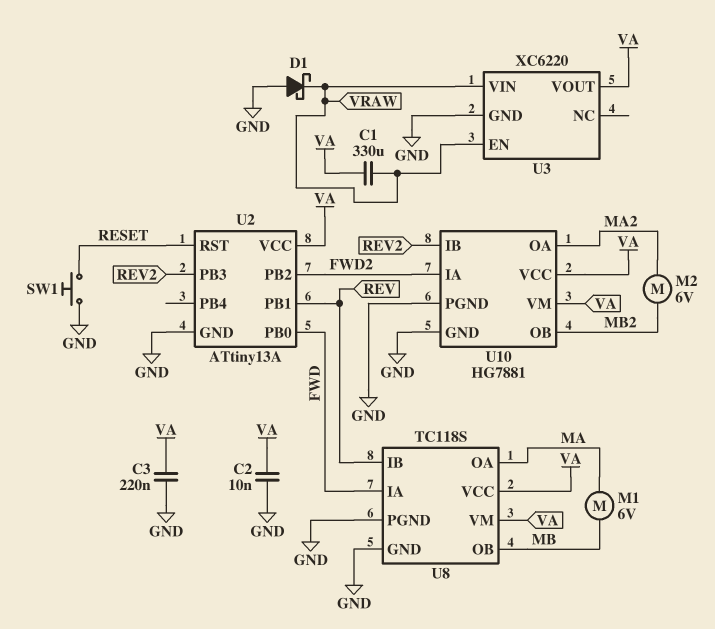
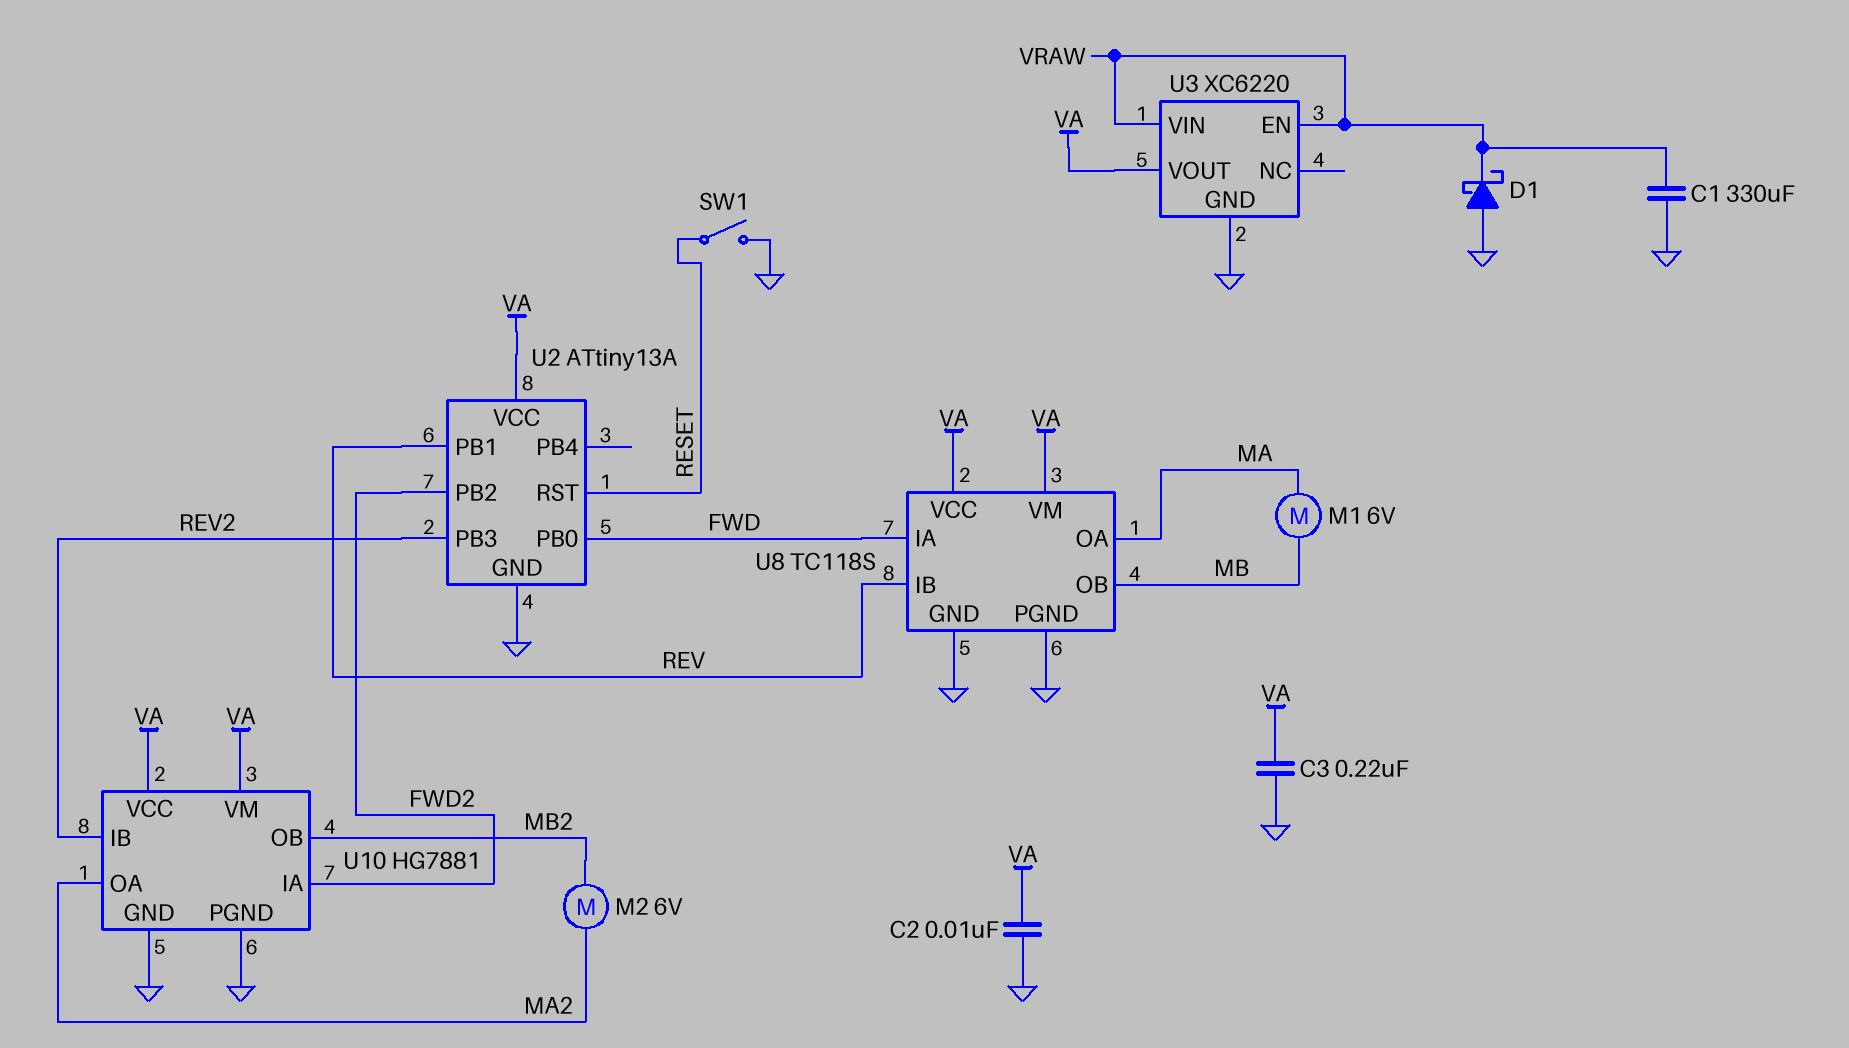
C1: 330uF (VA, VRAW) -> 330uF (GND, VRAW)
SW1: button (GND, RESET) -> switch (GND, RESET)

